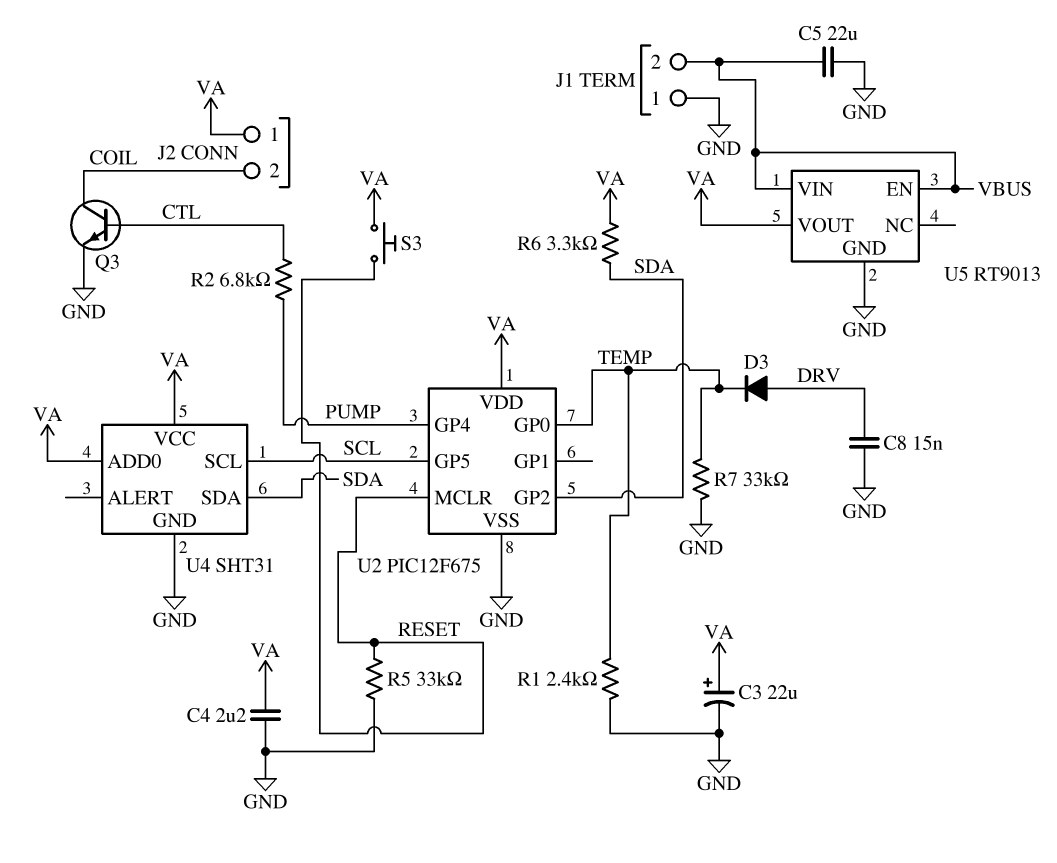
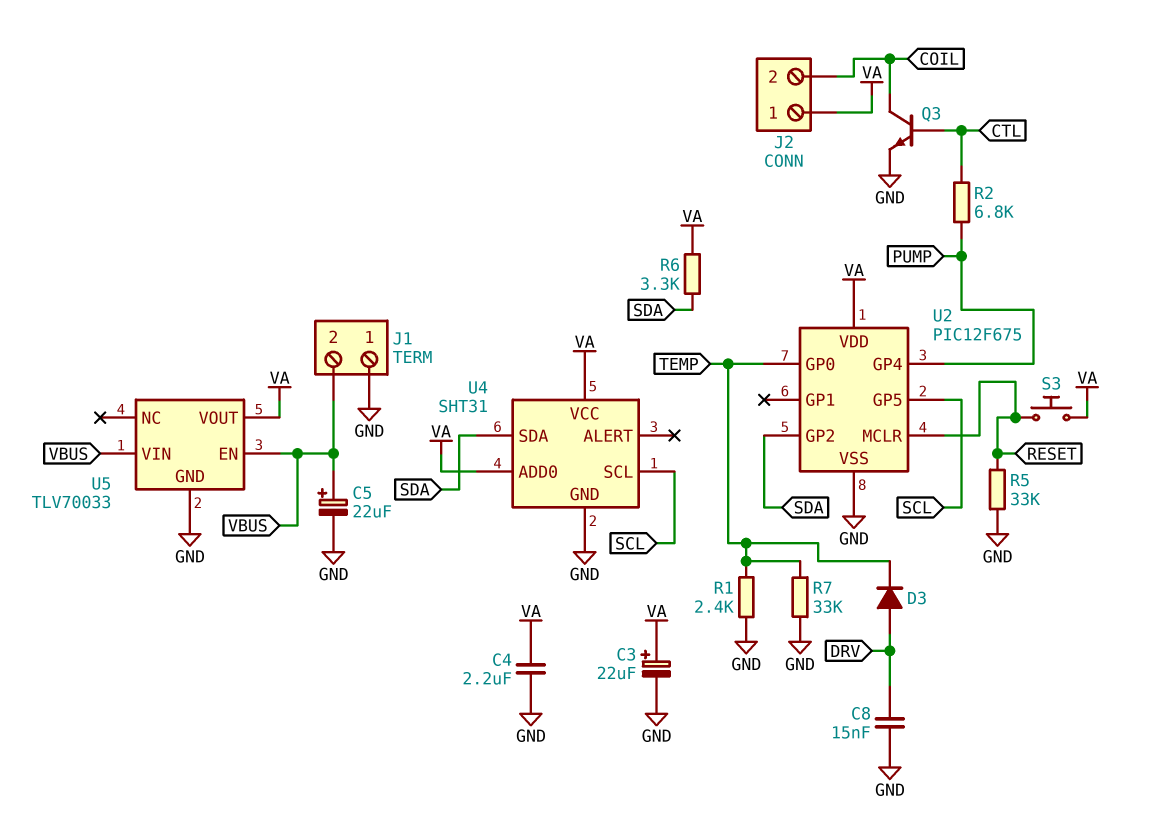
C5: 22uF (GND, VBUS) -> 22uF (plus VBUS, minus GND)
U5: RT9013 -> TLV70033

